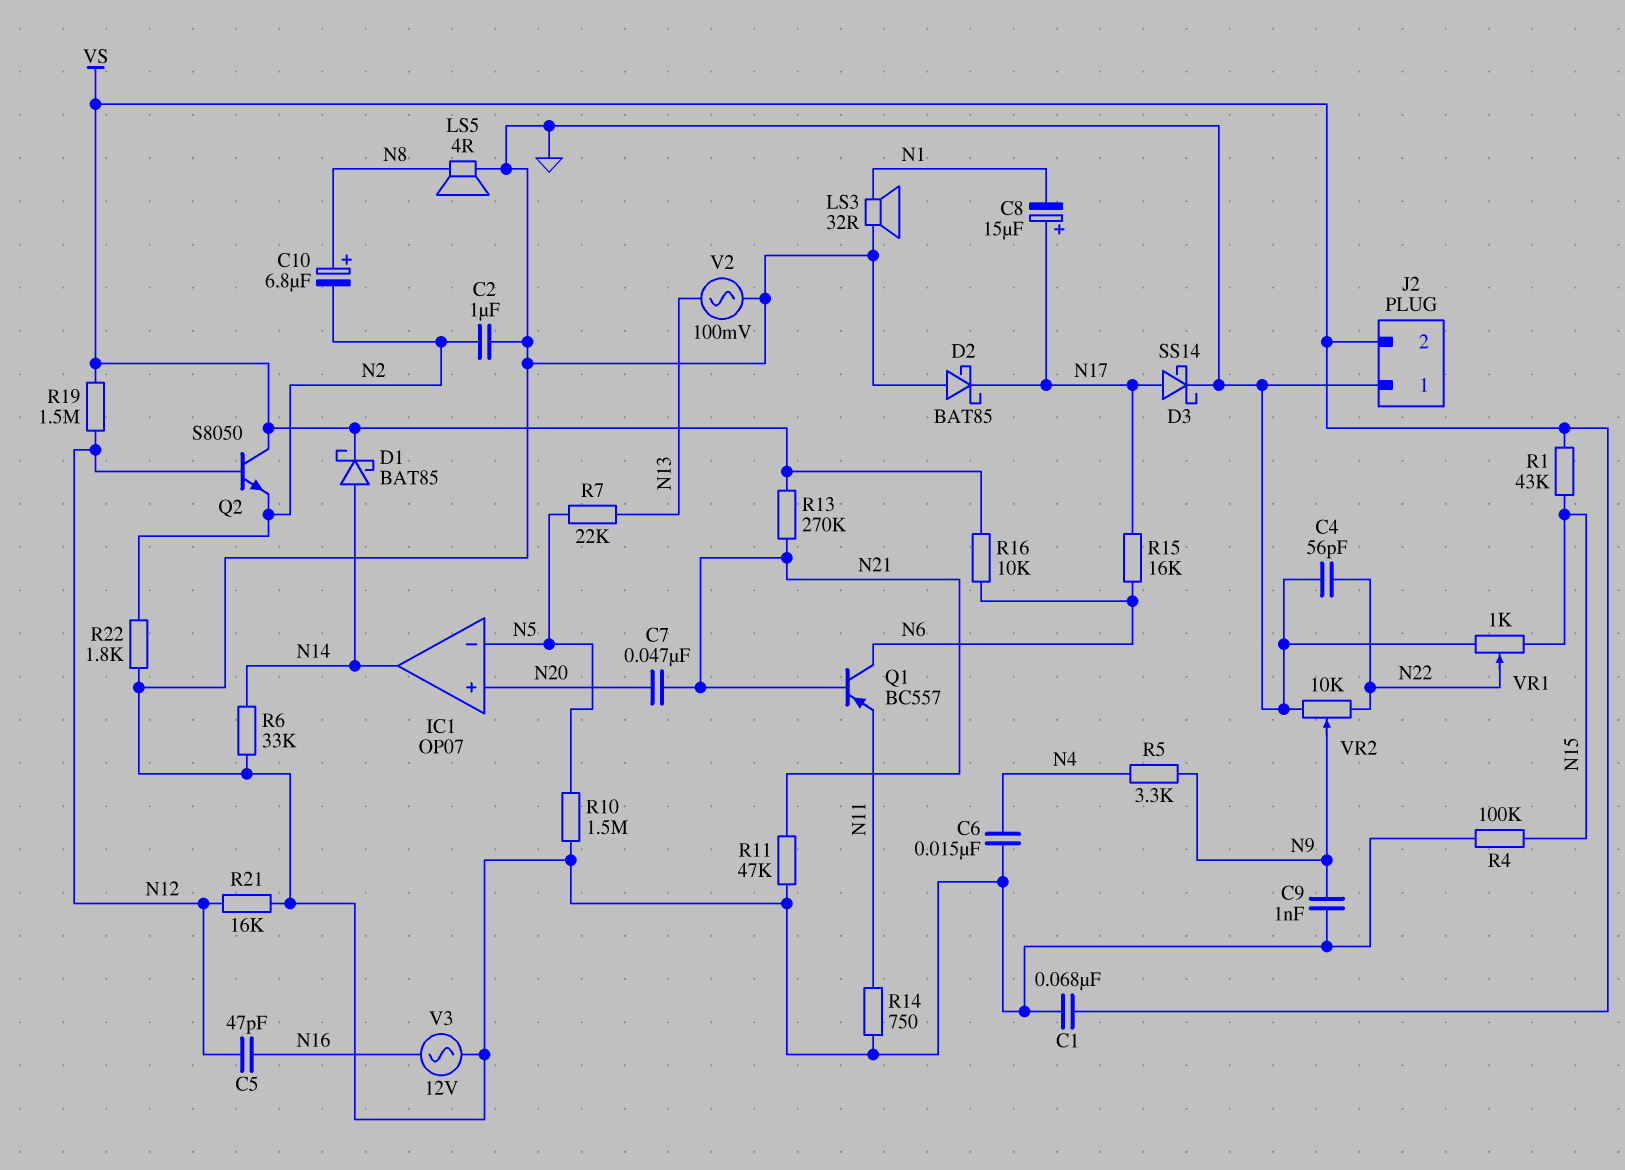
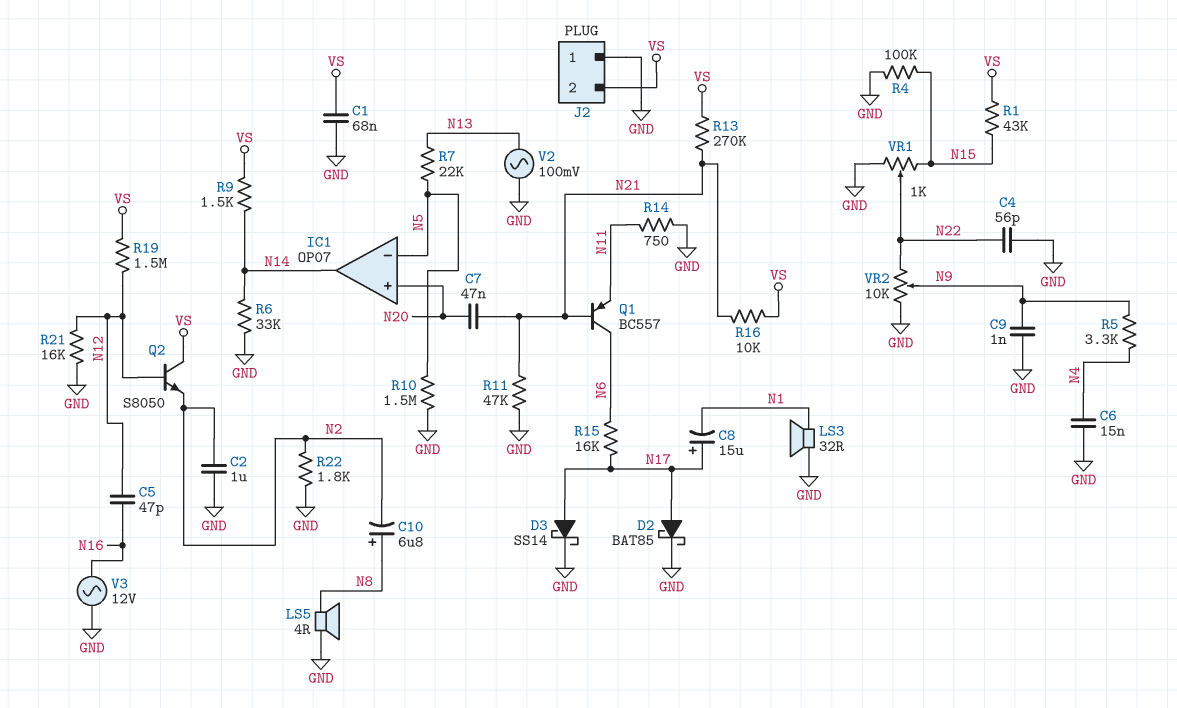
D1: schottky BAT85 (A N14, K VS) -> none
D2: schottky BAT85 (A GND, K N17) -> schottky BAT85 (A N17, K GND)
R9: none -> 1.5k (N14, VS)
R16: 10k (N6, VS) -> 10k (N21, VS)

